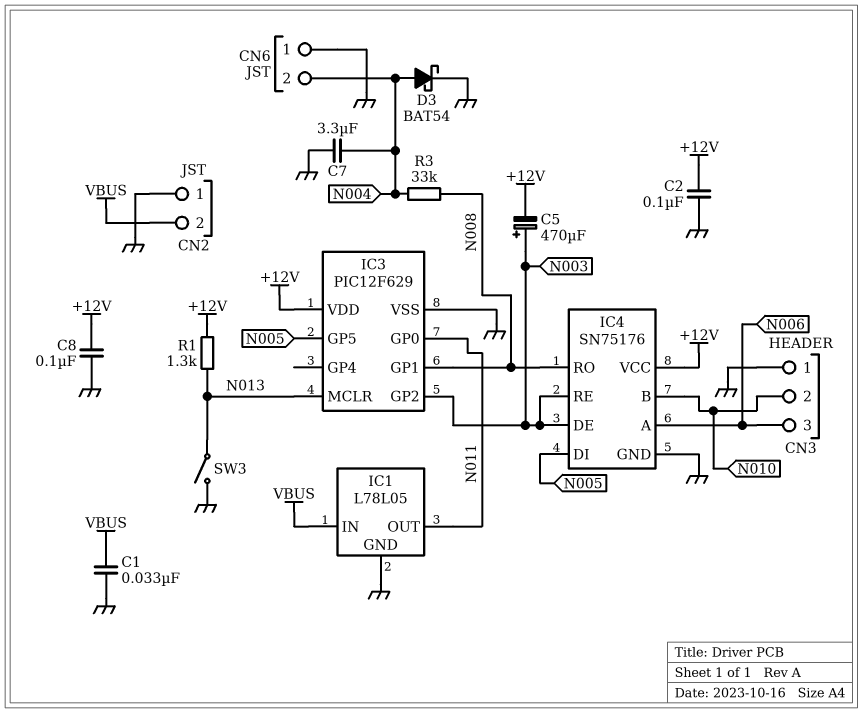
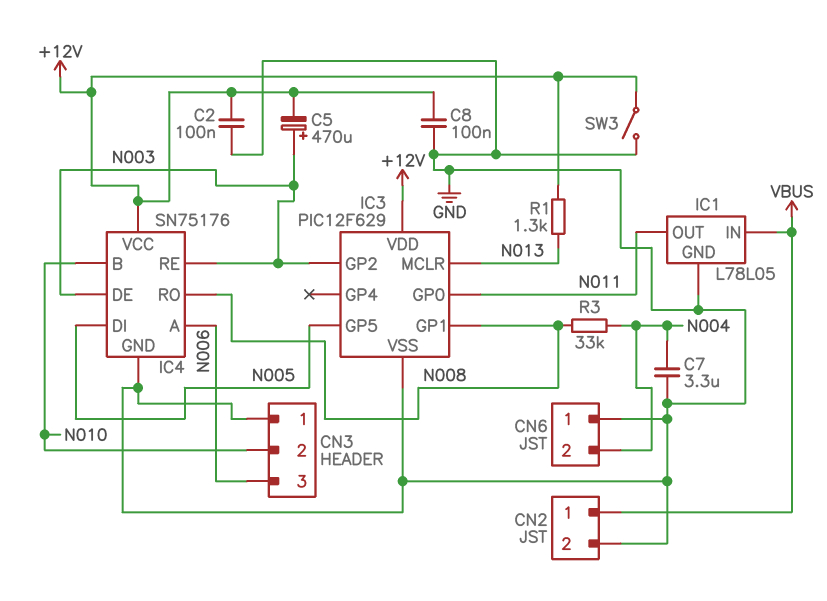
C1: 33nF (GND, VBUS) -> none
CN2 pin 1: GND -> VBUS
CN2 pin 2: VBUS -> GND
D3: schottky BAT54 (A N004, K GND) -> none
SW3: switch (GND, N013) -> switch (+12V, GND)

